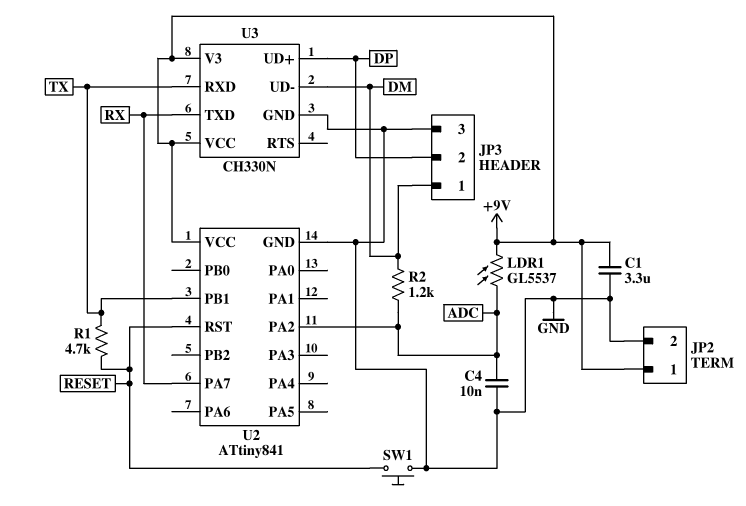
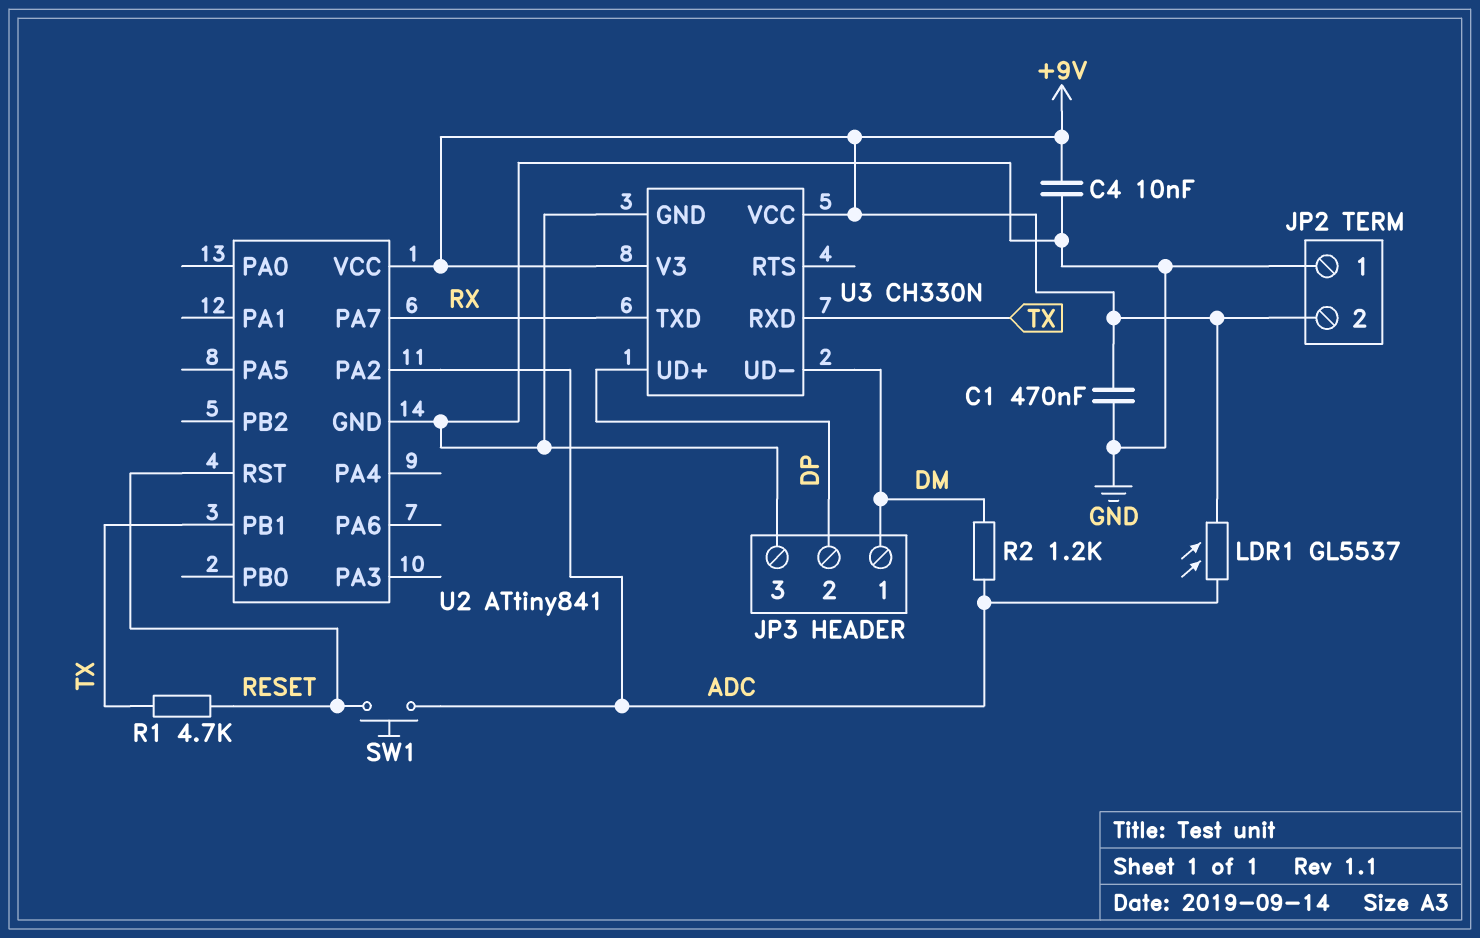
C1: 3.3uF (+9V, GND) -> 470nF (+9V, GND)
C4: 10nF (ADC, GND) -> 10nF (+9V, GND)
JP2 pin 1: +9V -> GND
JP2 pin 2: GND -> +9V
SW1: button (GND, RESET) -> button (ADC, RESET)

